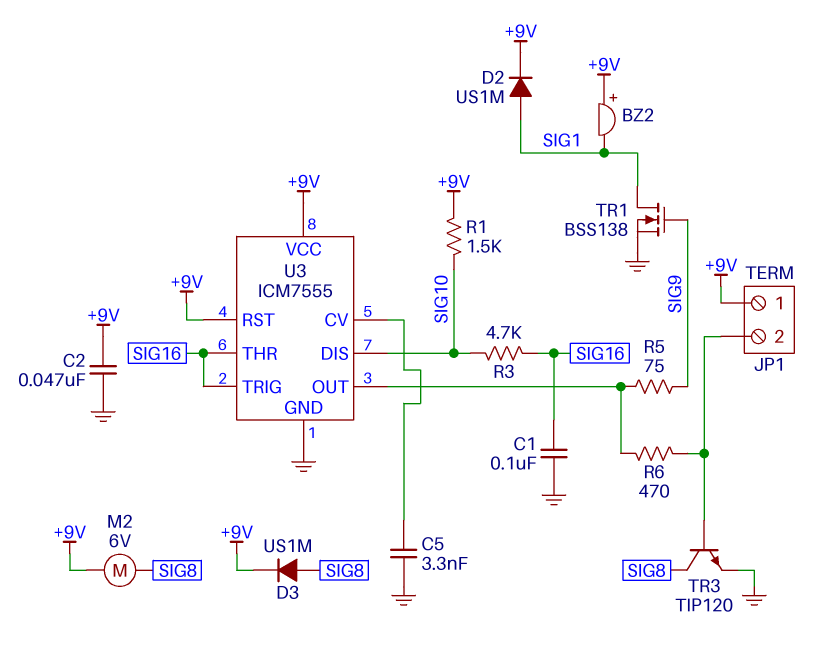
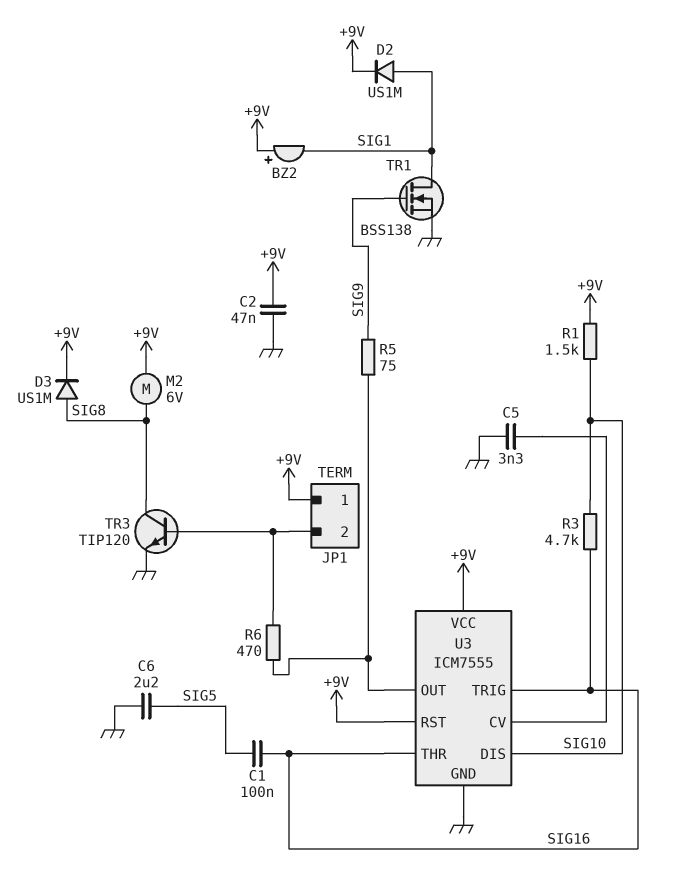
C1: 100nF (GND, SIG16) -> 100nF (SIG5, SIG16)
C6: none -> 2.2uF (GND, SIG5)

